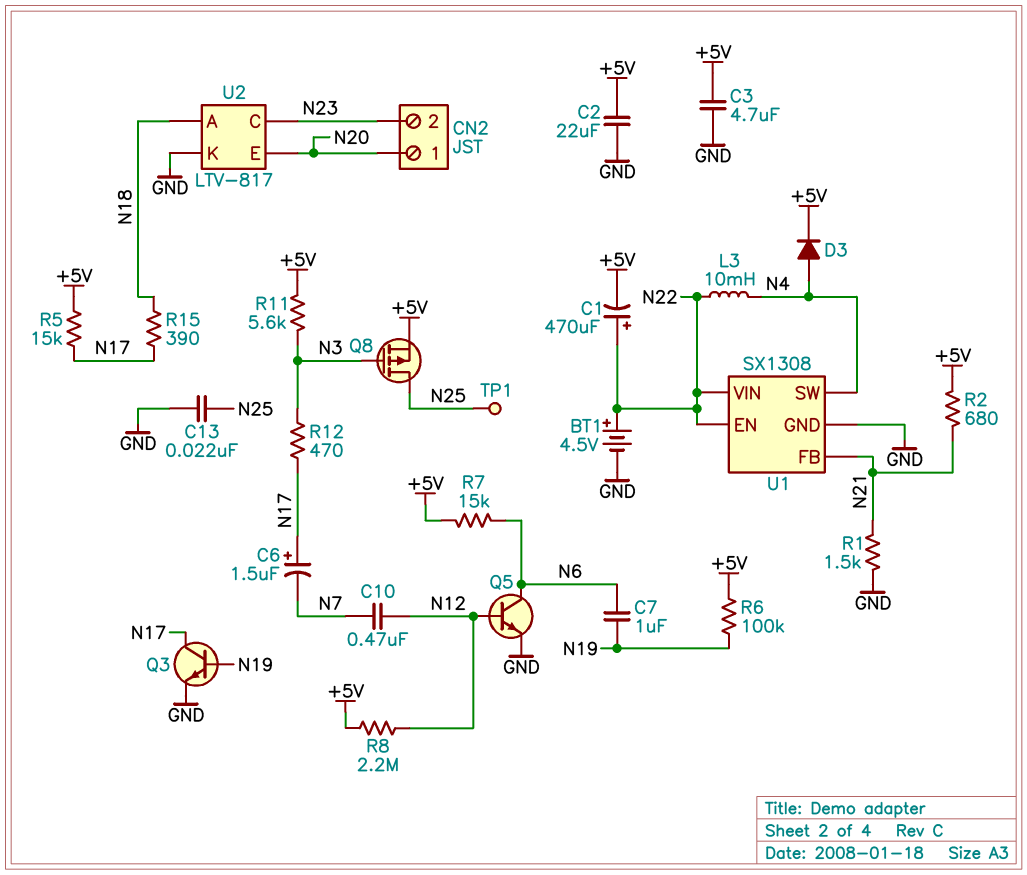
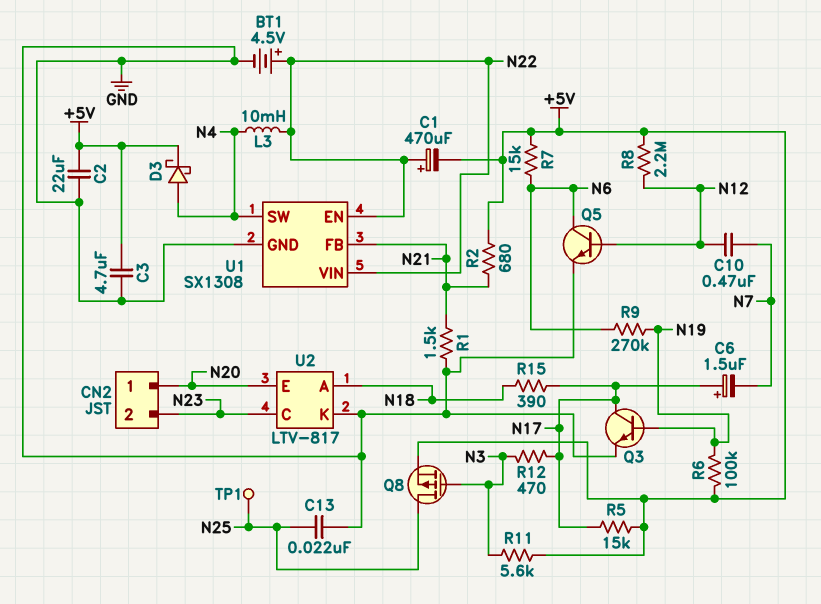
C7: 1uF (N6, N19) -> none
D3: diode (A N4, K +5V) -> schottky (A N4, K +5V)
R9: none -> 270k (N6, N19)

